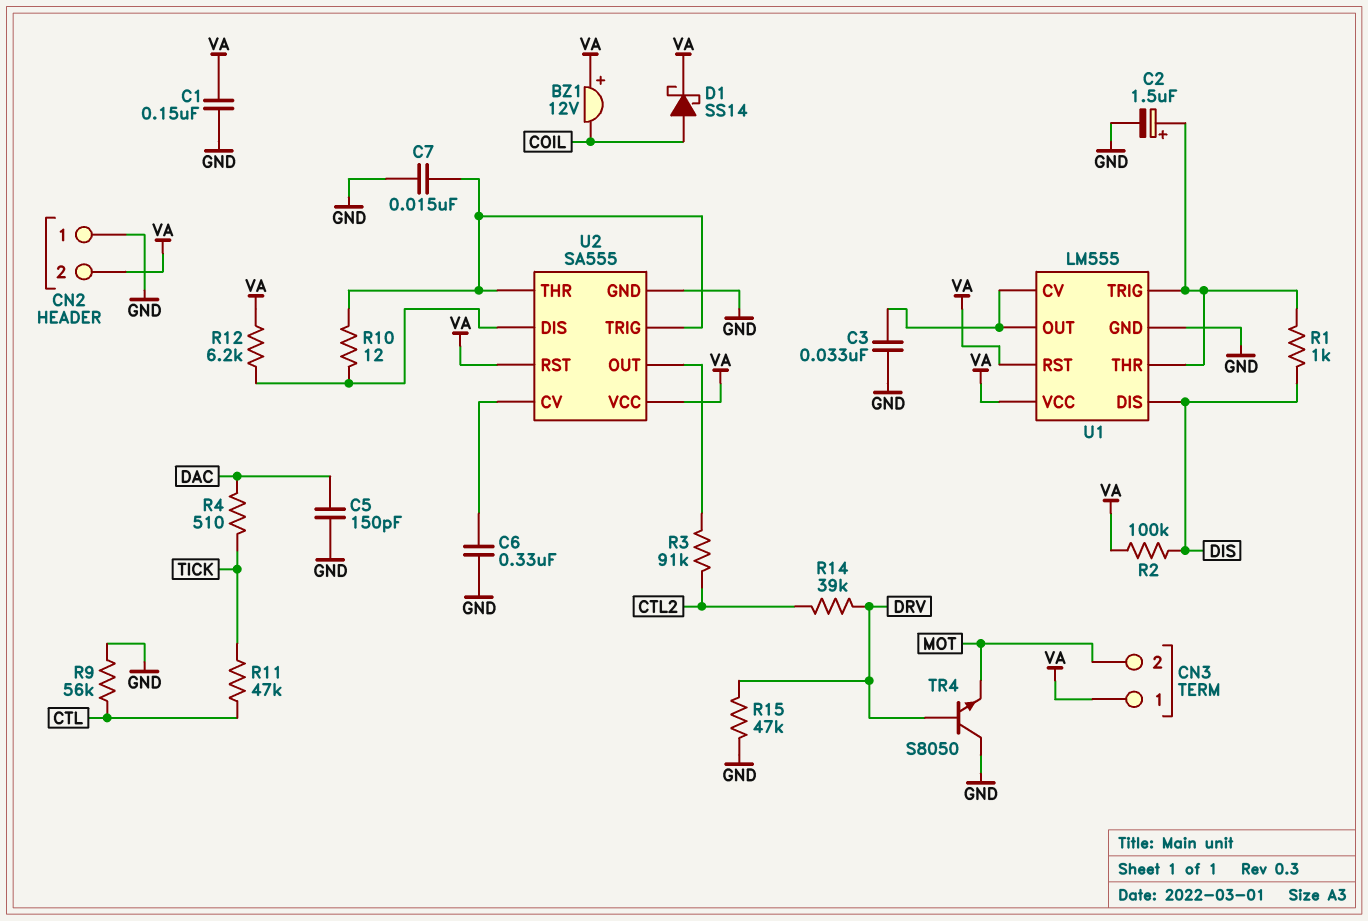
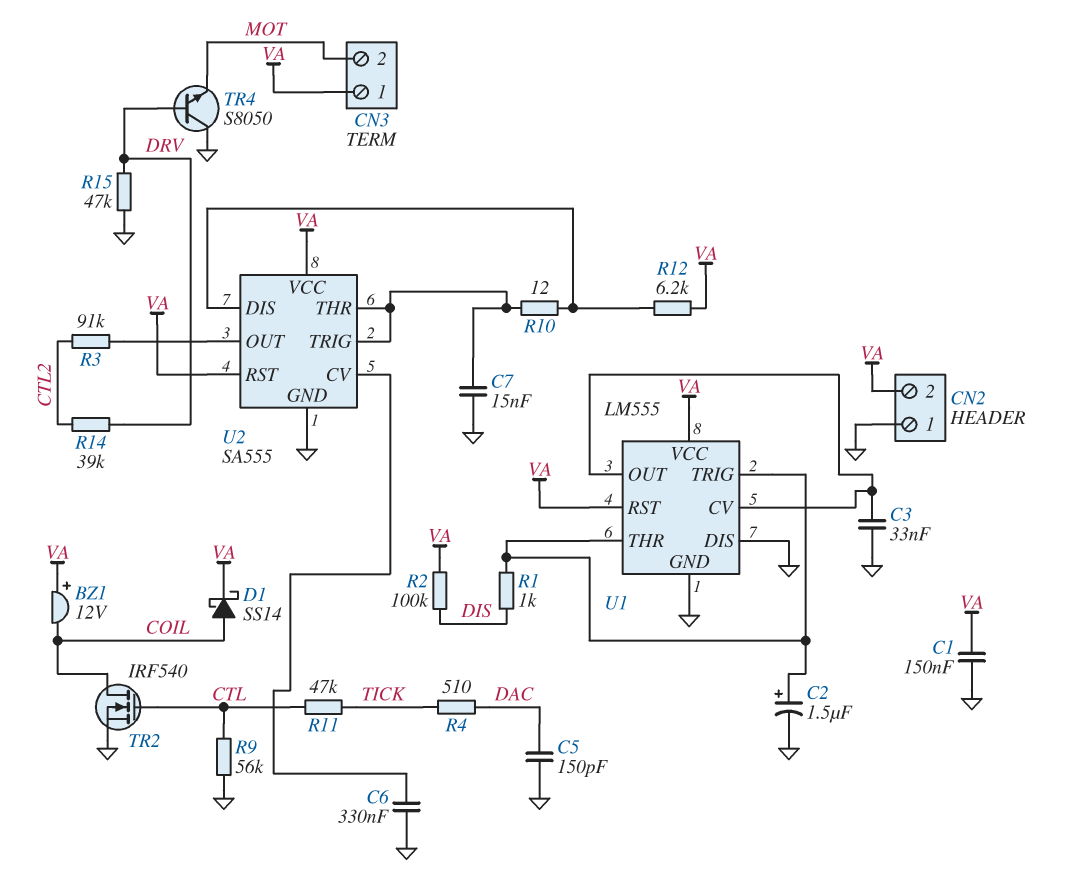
TR2: none -> NMOS IRF540 (G CTL, D COIL, S GND)
U1 pin DIS: DIS -> GND

